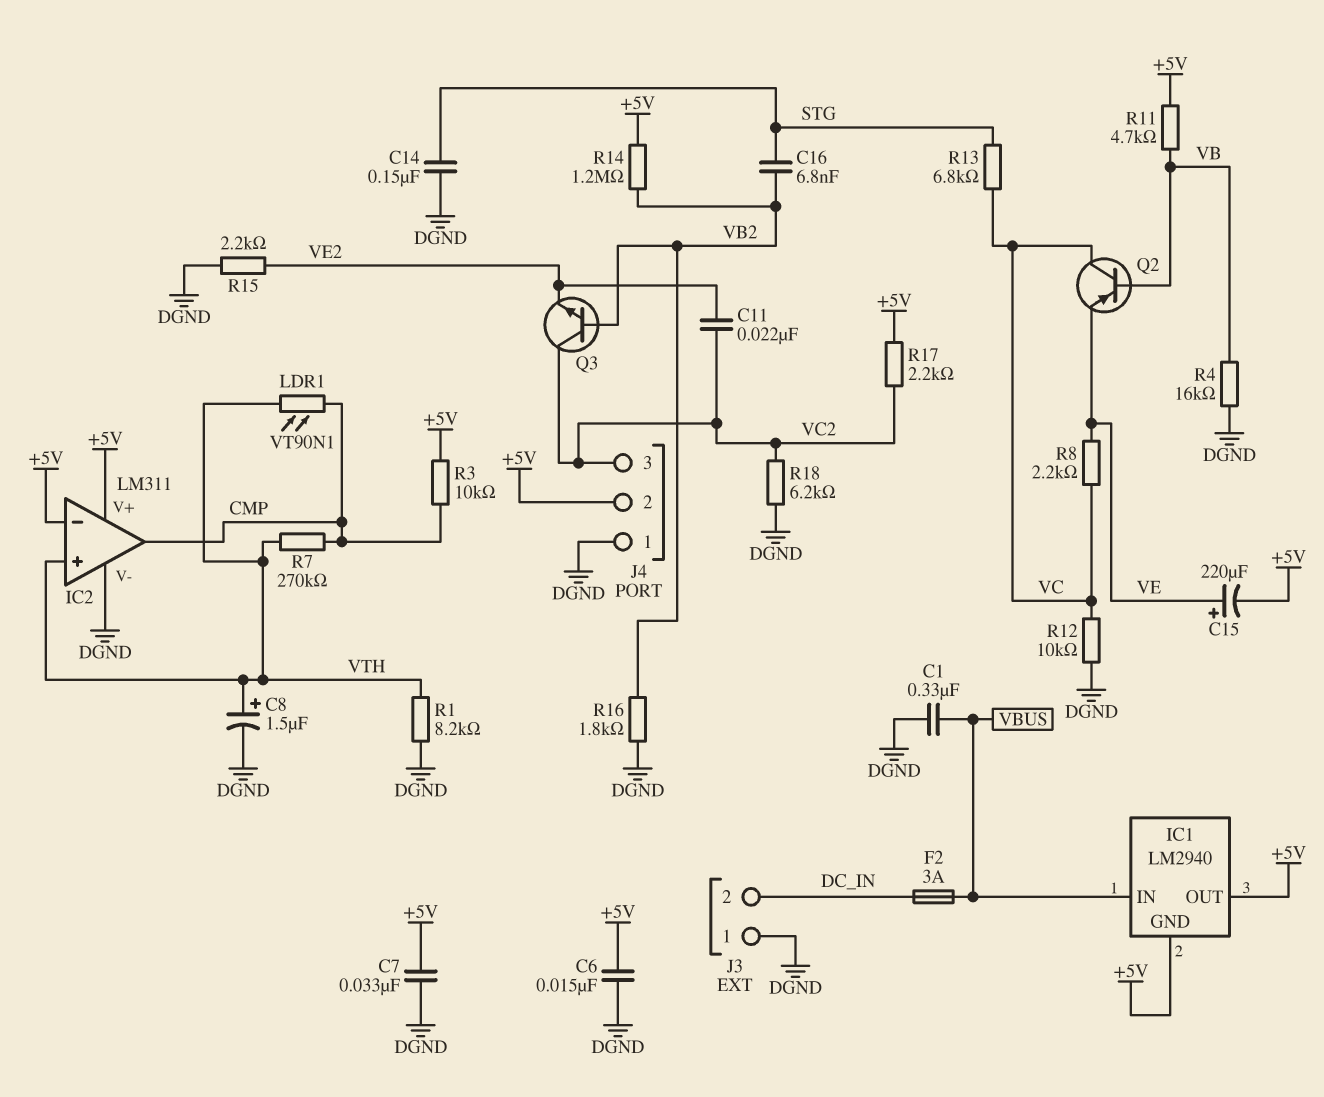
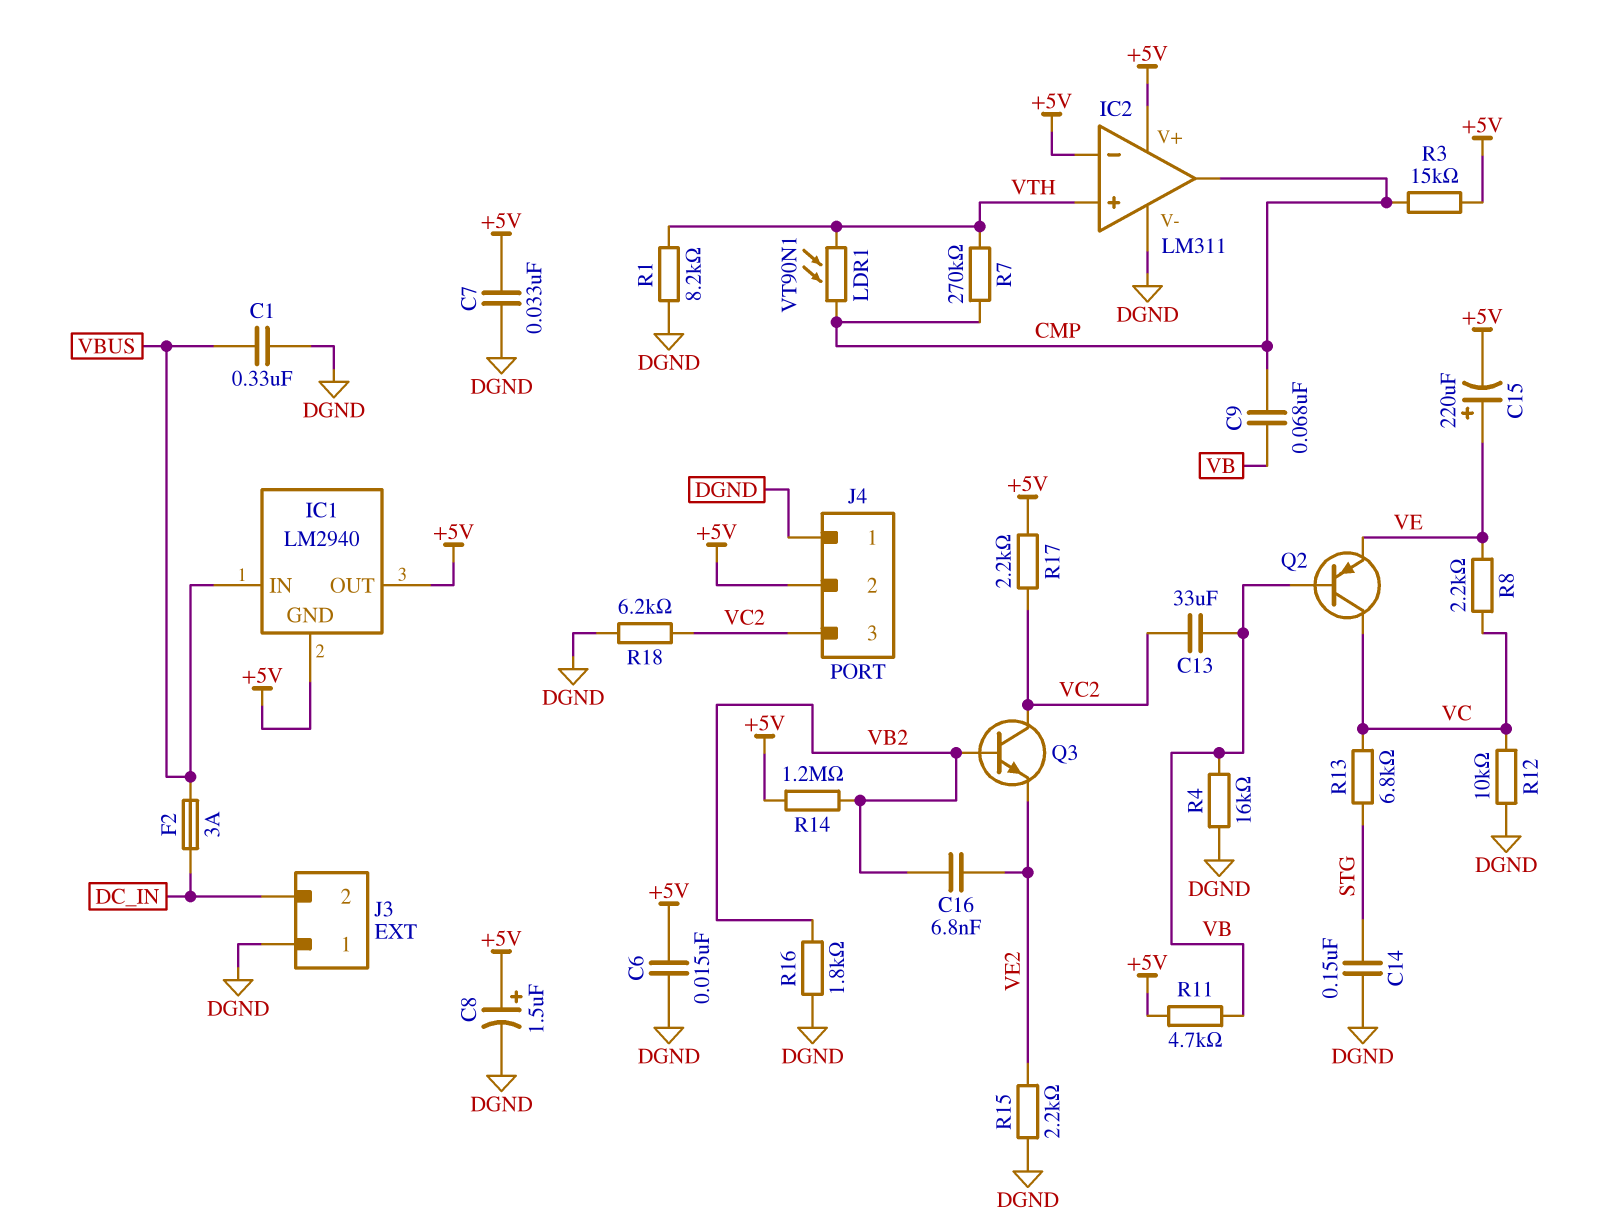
C8: 1.5uF (plus VTH, minus DGND) -> 1.5uF (plus +5V, minus DGND)
C9: none -> 68nF (CMP, VB)
C11: 22nF (VC2, VE2) -> none
C13: none -> 33uF (VB, VC2)
C16: 6.8nF (STG, VB2) -> 6.8nF (VB2, VE2)
R3: 10k (+5V, CMP) -> 15k (+5V, CMP)

